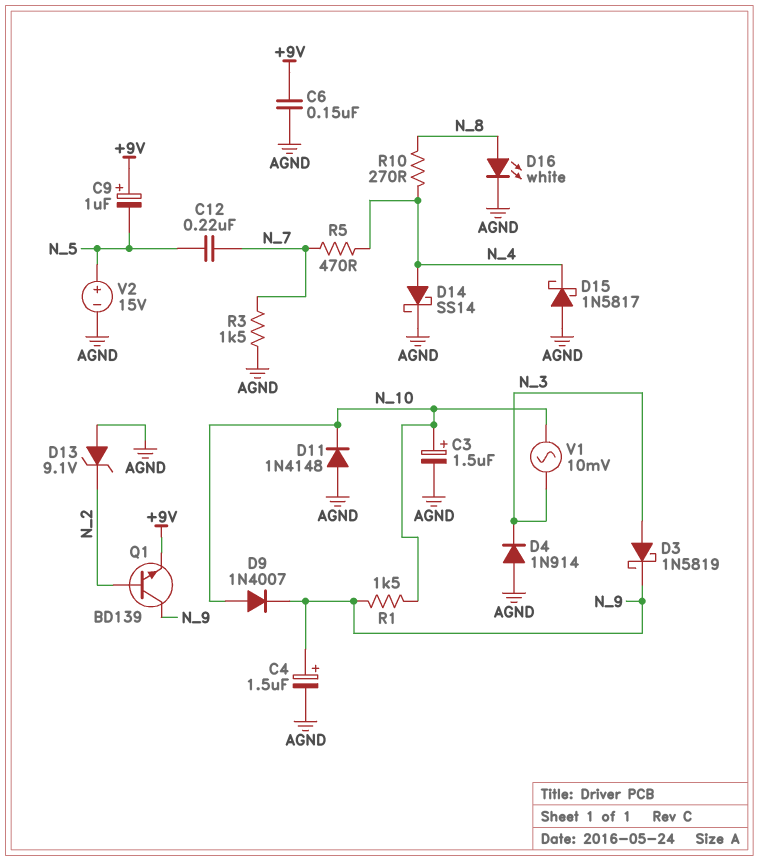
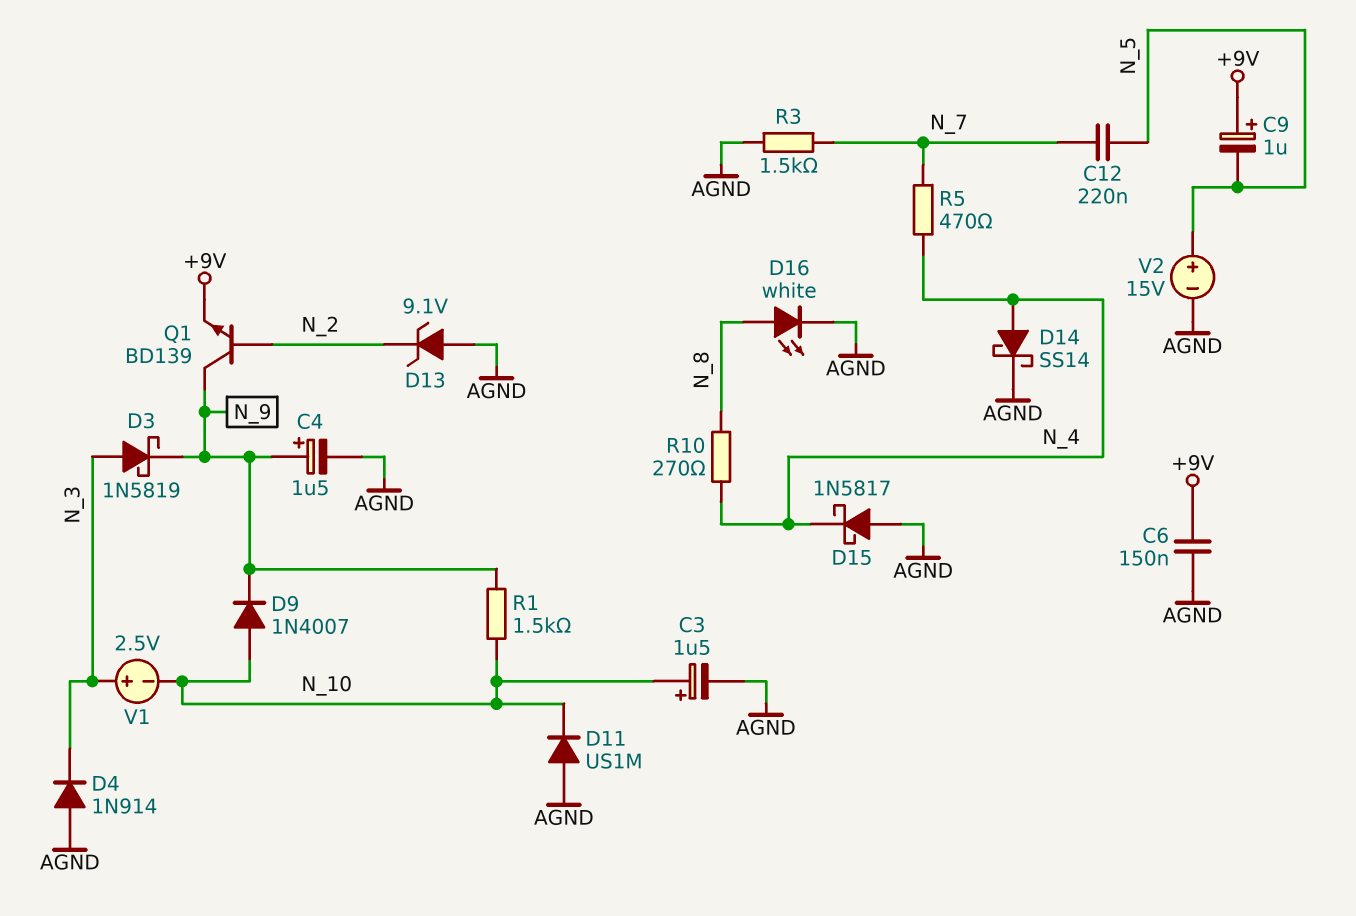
D11: diode 1N4148 (A AGND, K N_10) -> diode US1M (A AGND, K N_10)
V1: AC 10mV (N_3, N_10) -> 2.5V (plus N_3, minus N_10)

